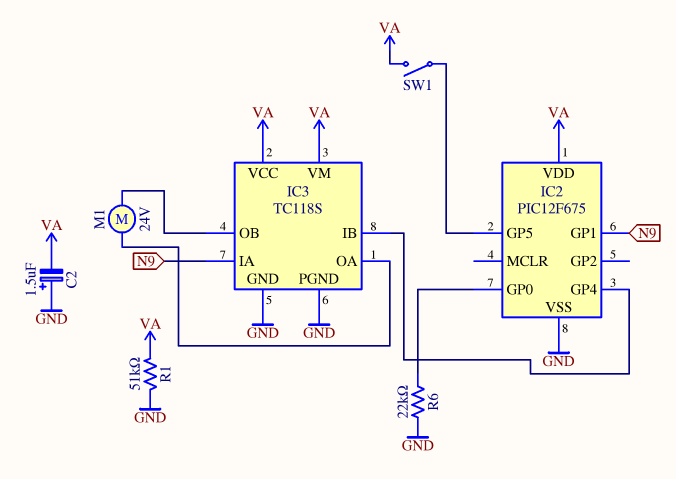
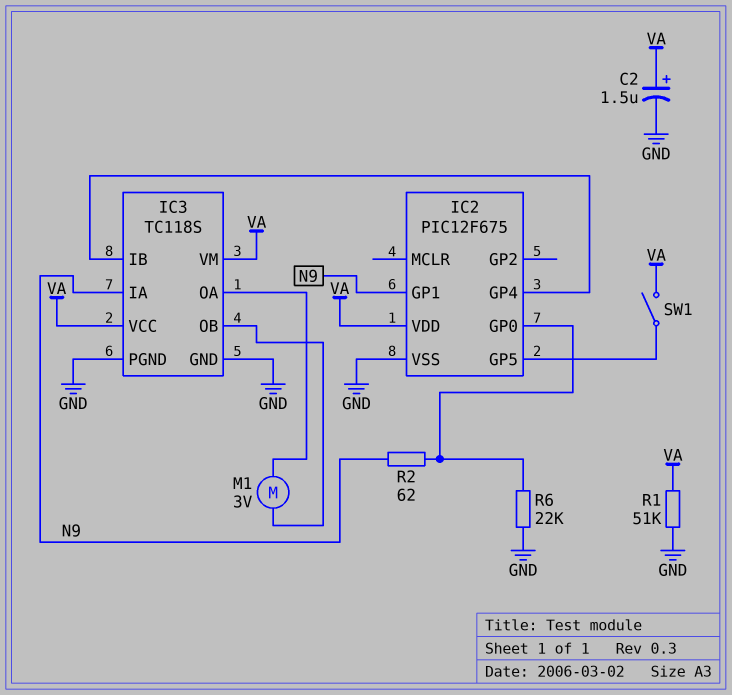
C2: 1.5uF (plus GND, minus VA) -> 1.5uF (plus VA, minus GND)
M1: motor 24V (IC3/OA, IC3/OB) -> motor 3V (IC3/OA, IC3/OB)
R2: none -> 62 (IC2/GP0, N9)

